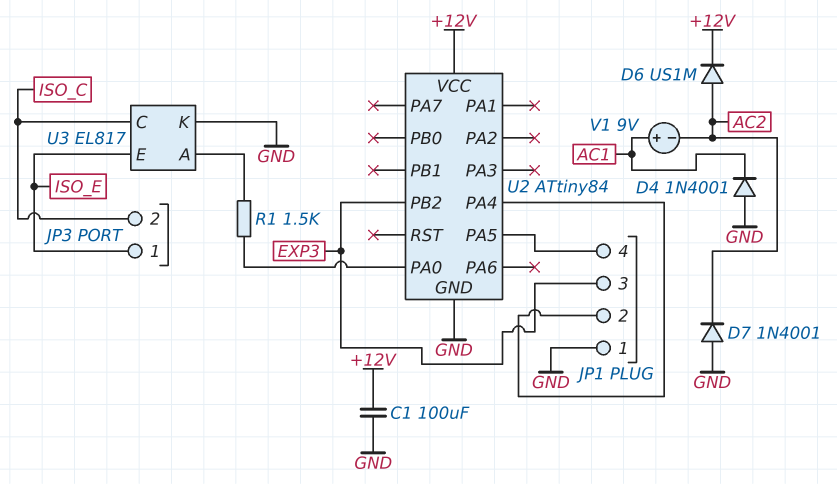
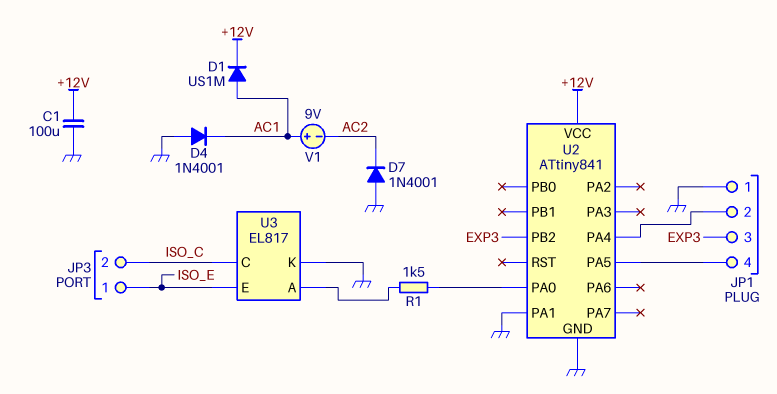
D1: none -> diode US1M (A AC1, K +12V)
D6: diode US1M (A AC2, K +12V) -> none
U2: ATtiny84 -> ATtiny841
U2 pin PA1: none -> GND

